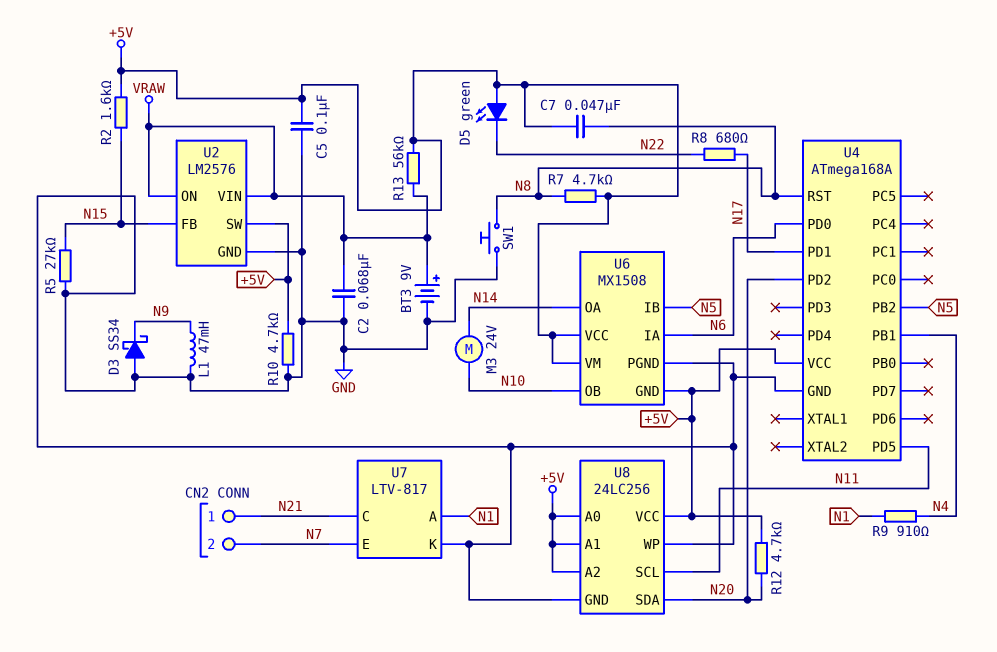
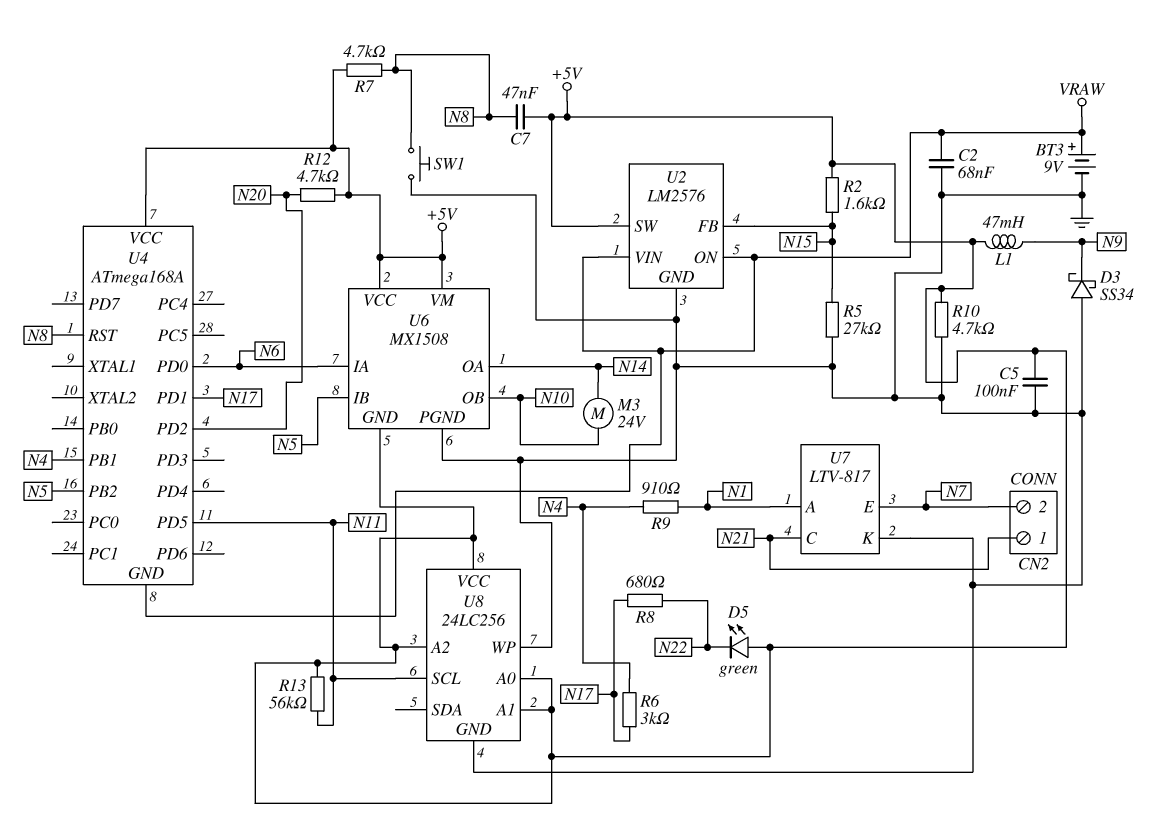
L1: 47mH (GND, N9) -> 47mH (+5V, N9)
R6: none -> 3k (N4, N17)
R13: 56k (+5V, VRAW) -> 56k (+5V, N11)
U4 pin GND: GND -> VRAW
U8 pin SDA: N20 -> none

